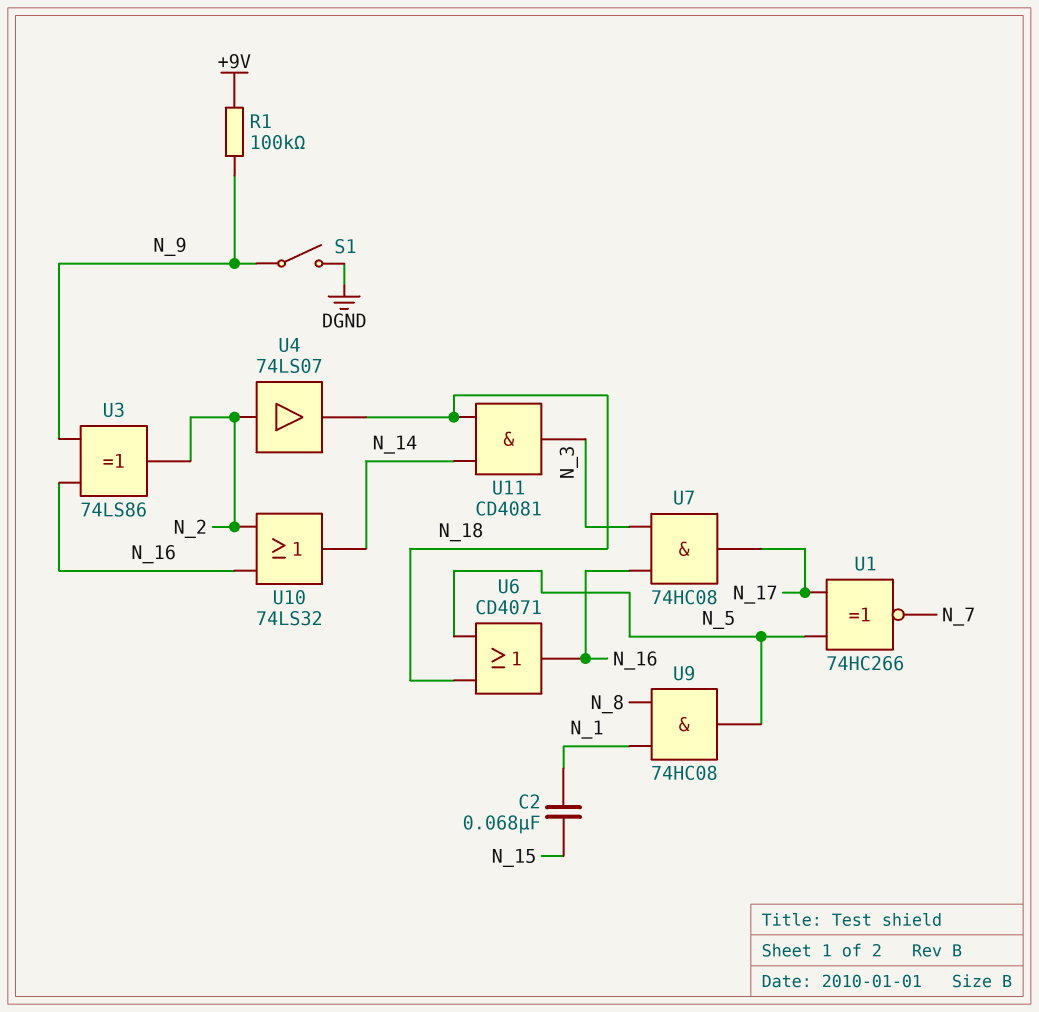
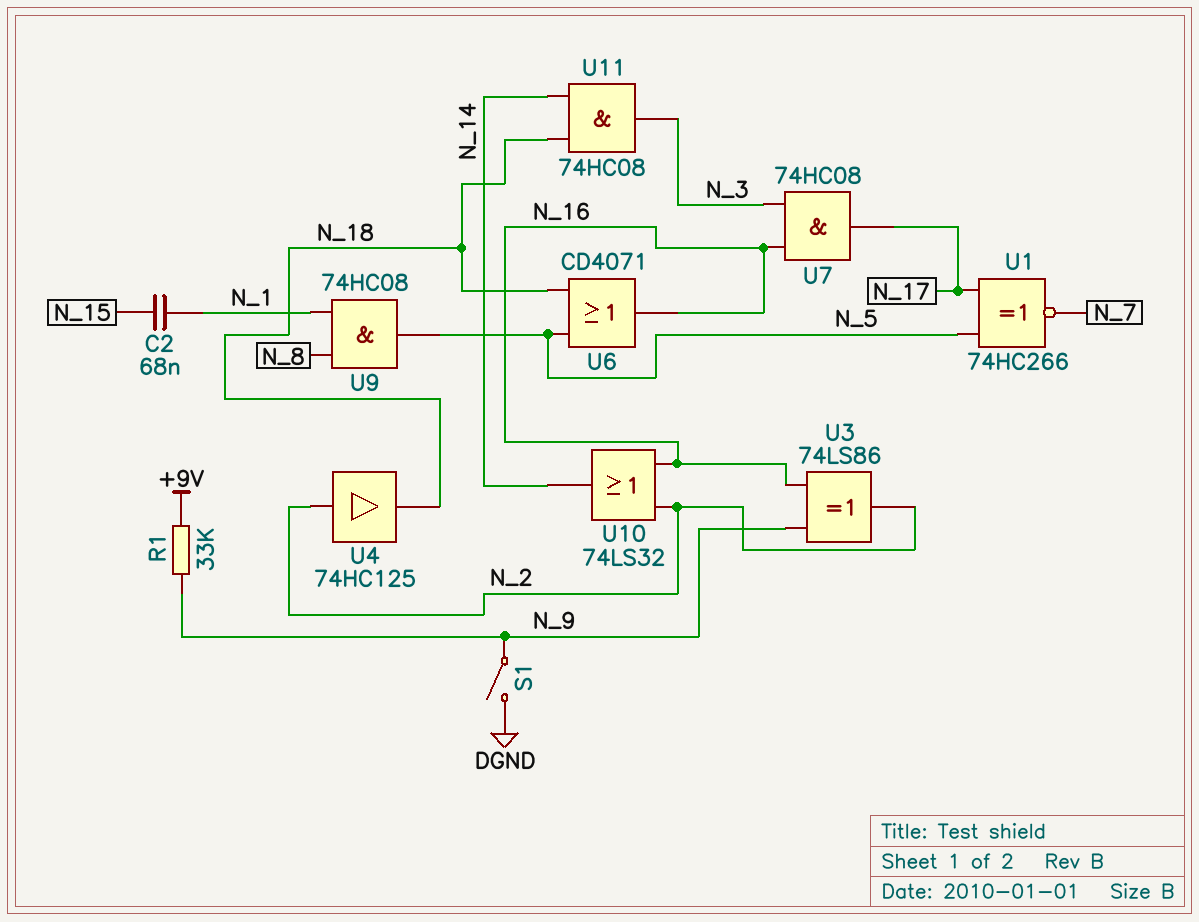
R1: 100k (+9V, N_9) -> 33k (+9V, N_9)
U4: buffer 74LS07 (in N_2, out N_18) -> buffer 74HC125 (in N_2, out N_18)
U11: AND CD4081 (in N_14, in N_18, out N_3) -> AND 74HC08 (in N_14, in N_18, out N_3)

